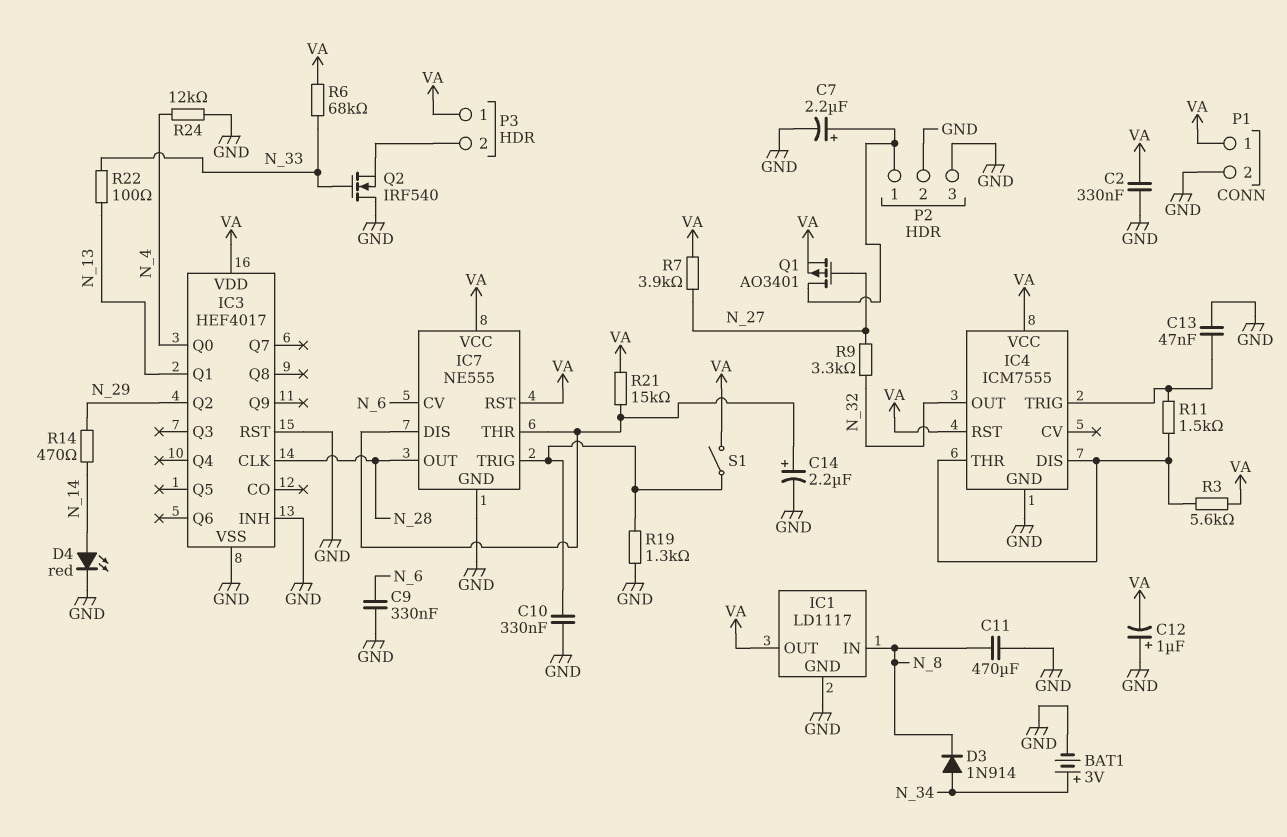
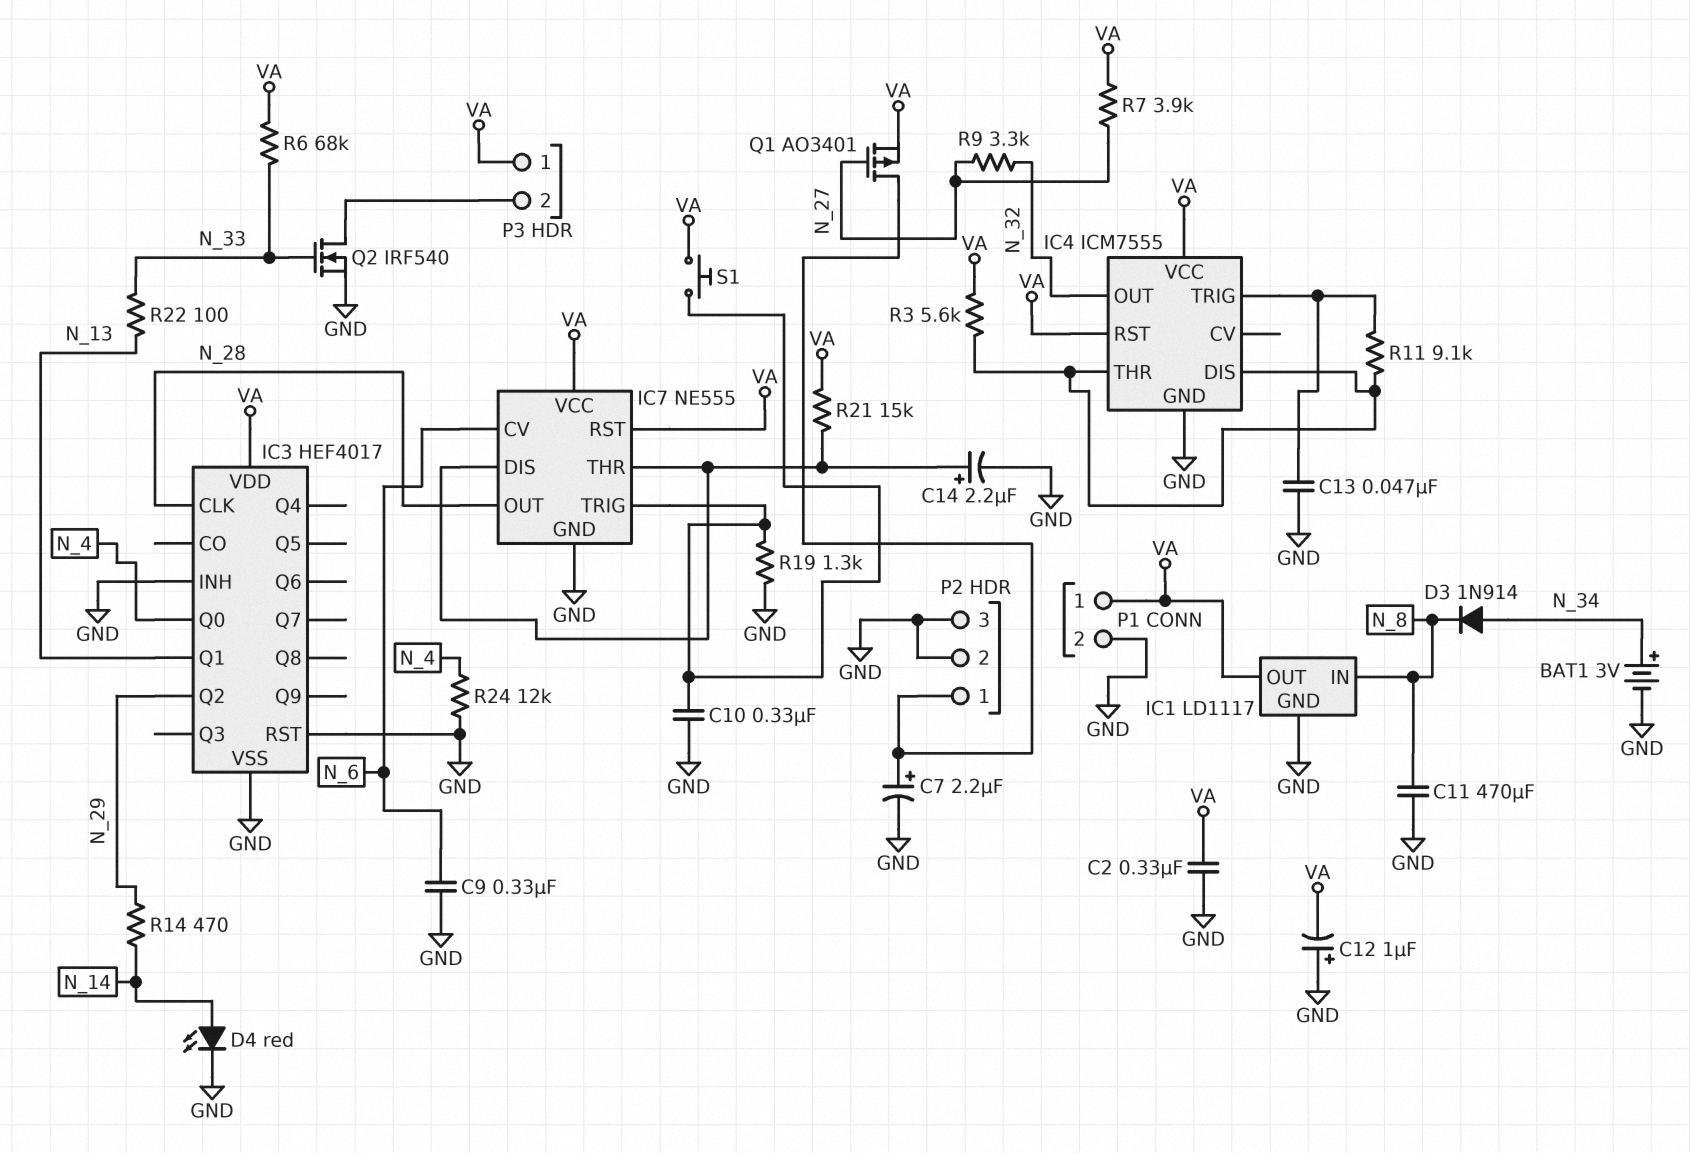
Q2: NMOS IRF540 (G N_33, D GND, S P3/2) -> NMOS IRF540 (G N_33, D P3/2, S GND)
R11: 1.5k (IC4/DIS, IC4/TRIG) -> 9.1k (IC4/DIS, IC4/TRIG)
S1: switch (IC7/TRIG, VA) -> button (IC7/TRIG, VA)

